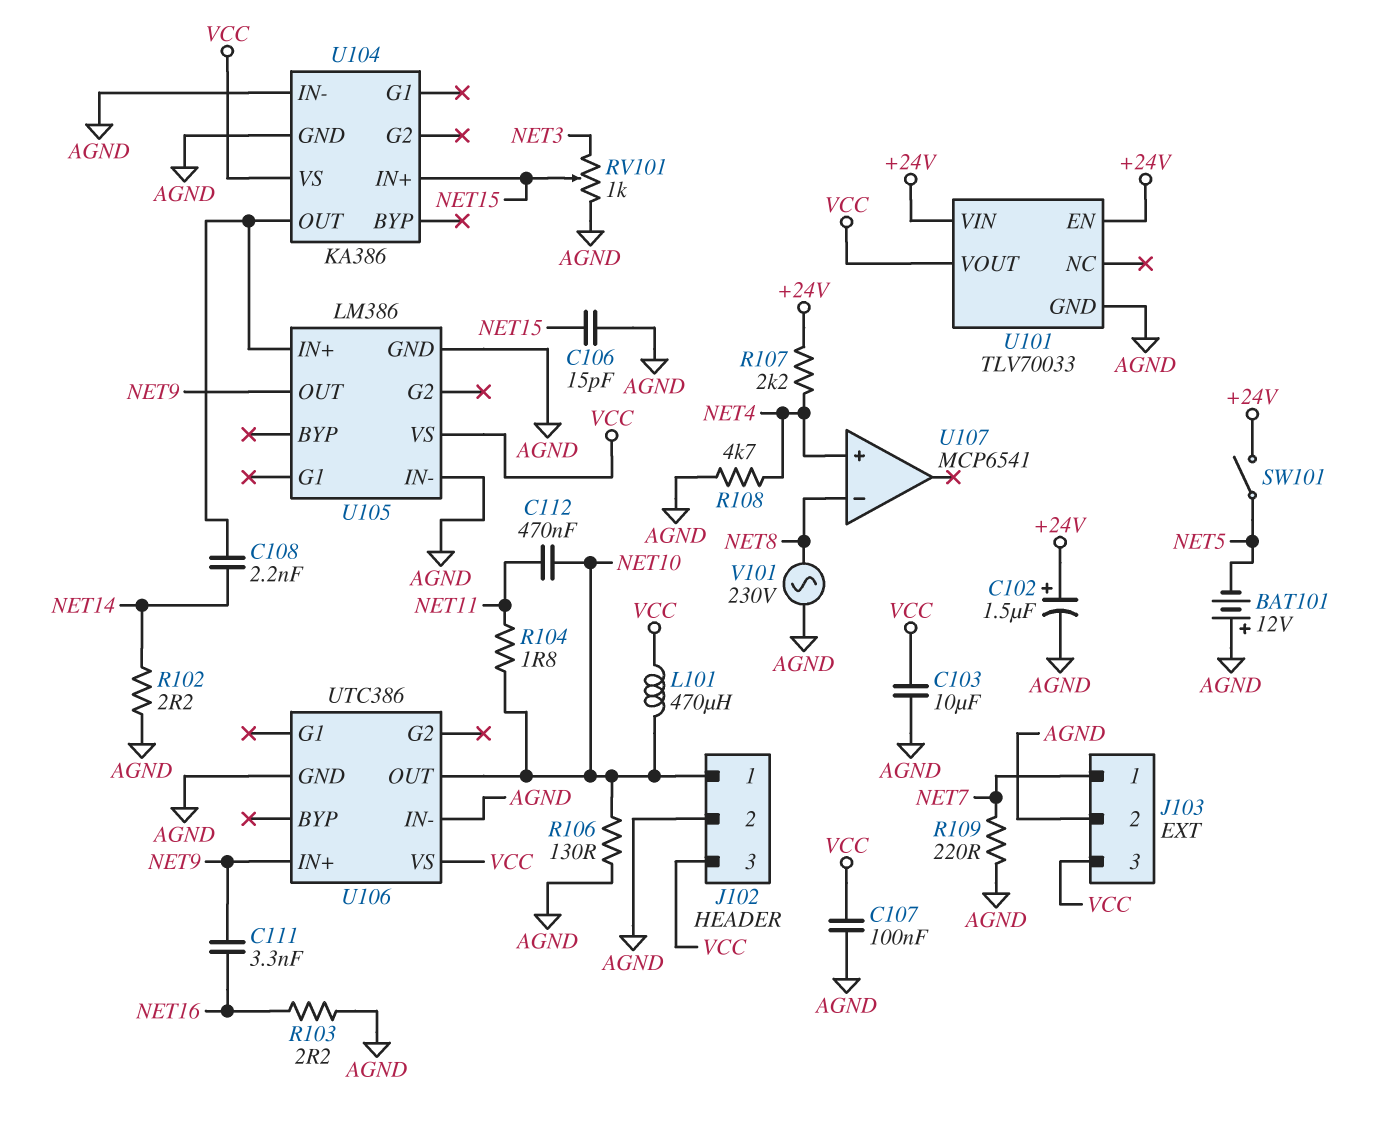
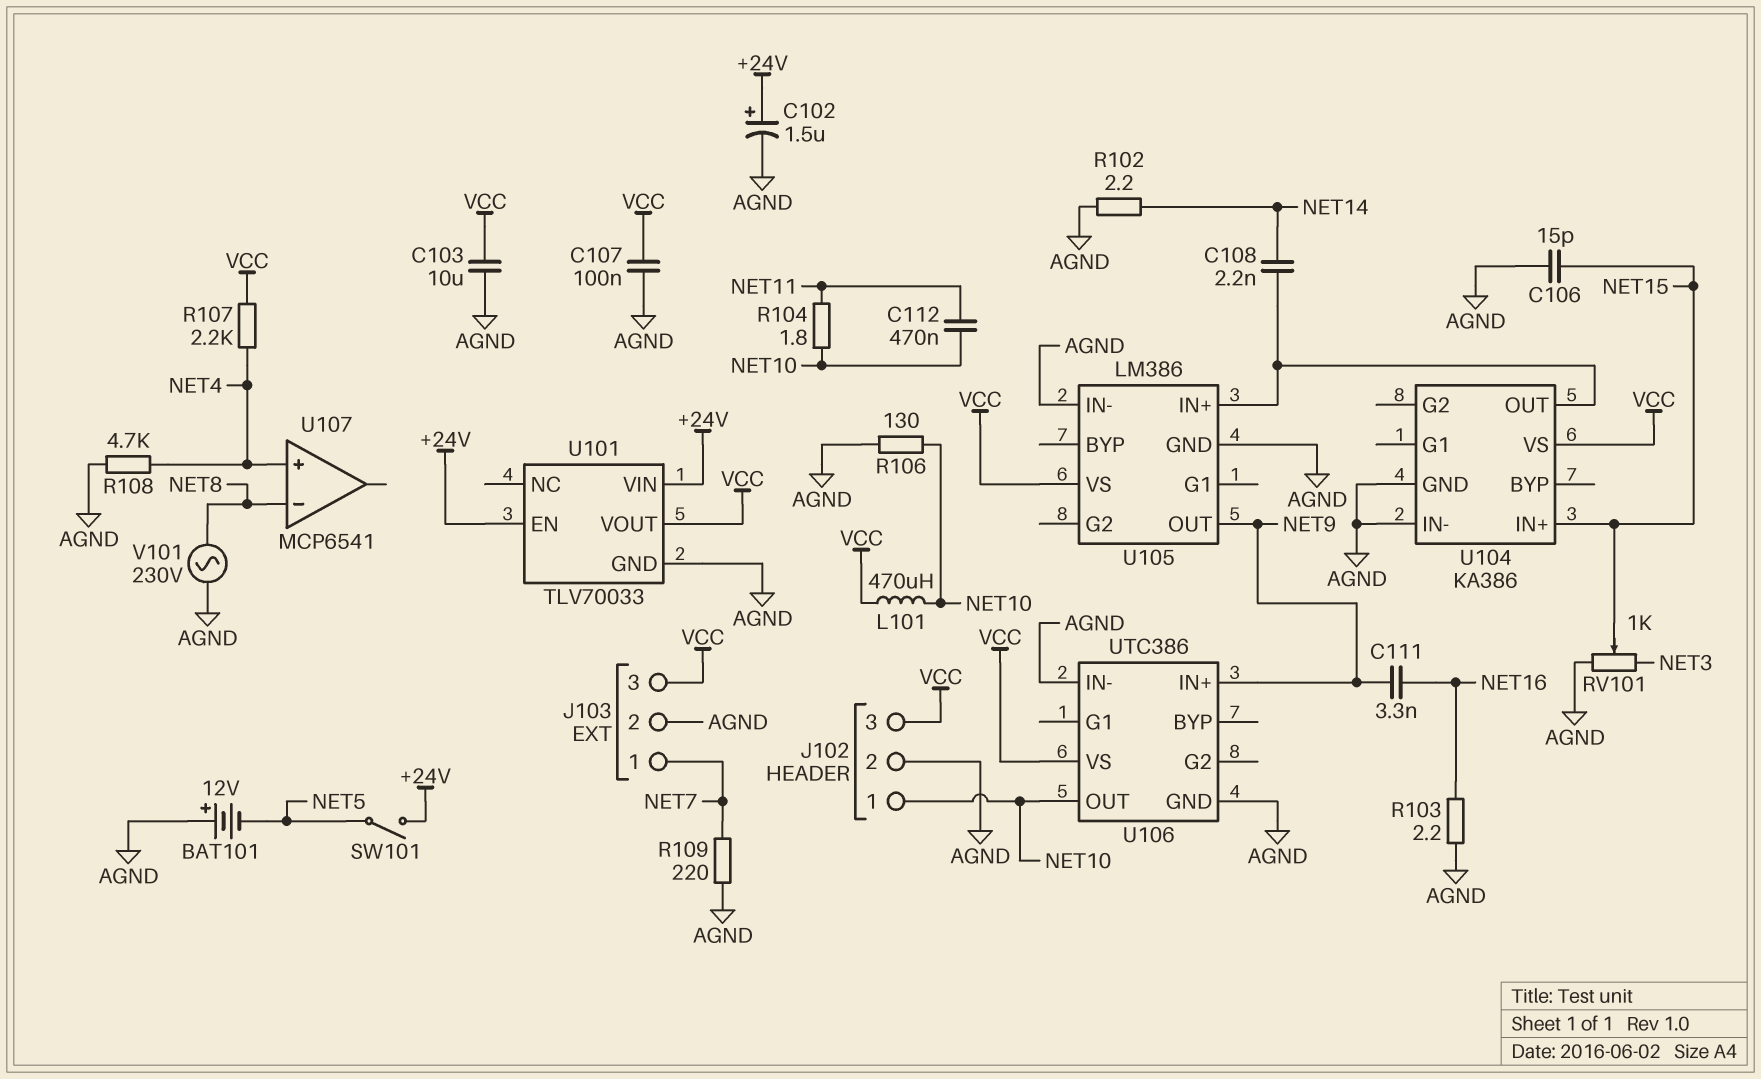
R107: 2.2k (+24V, NET4) -> 2.2k (NET4, VCC)

